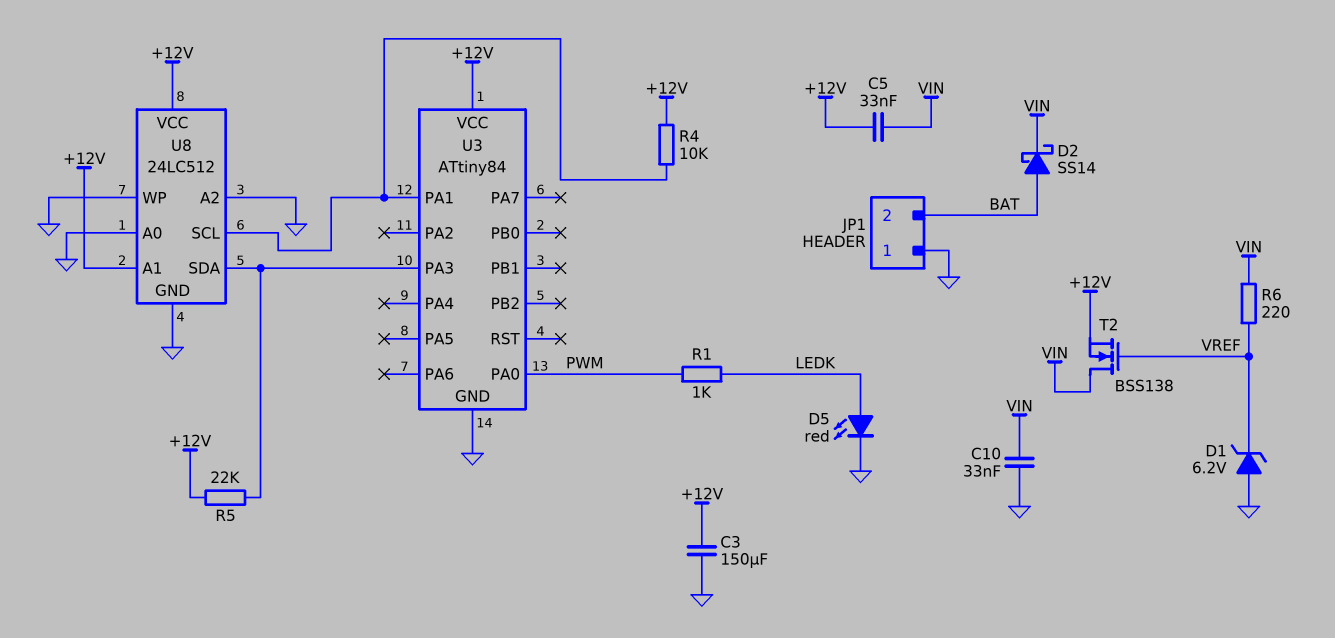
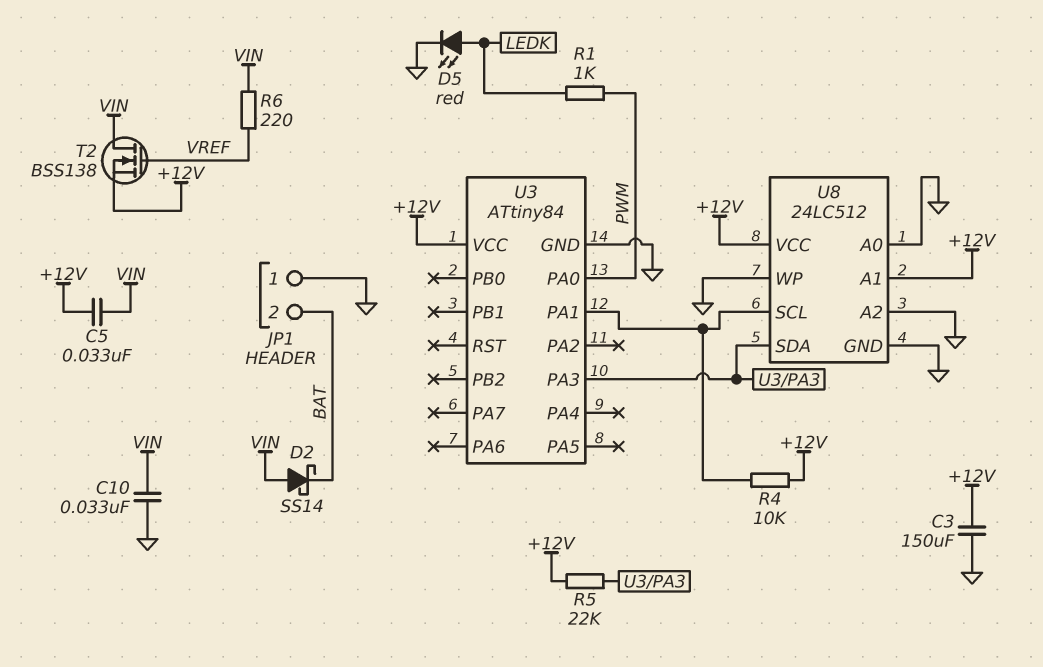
D1: zener 6.2V (A GND, K VREF) -> none
D2: schottky SS14 (A BAT, K VIN) -> schottky SS14 (A VIN, K BAT)

